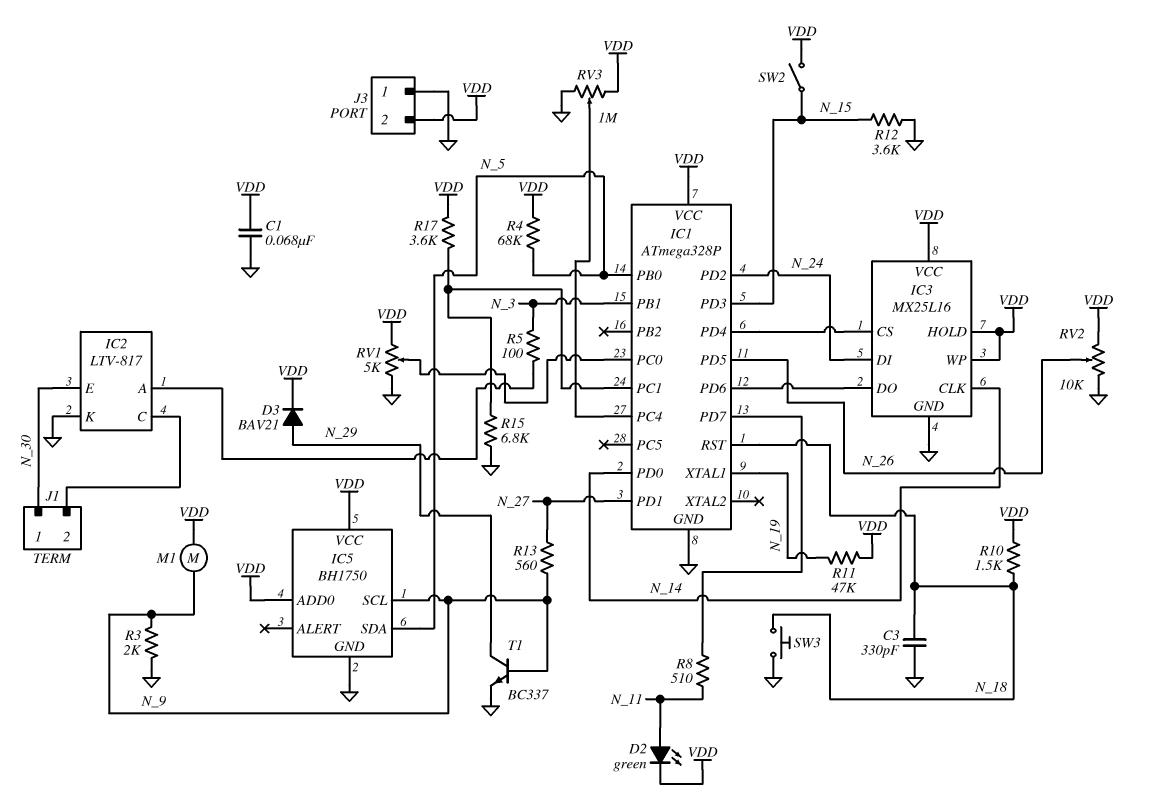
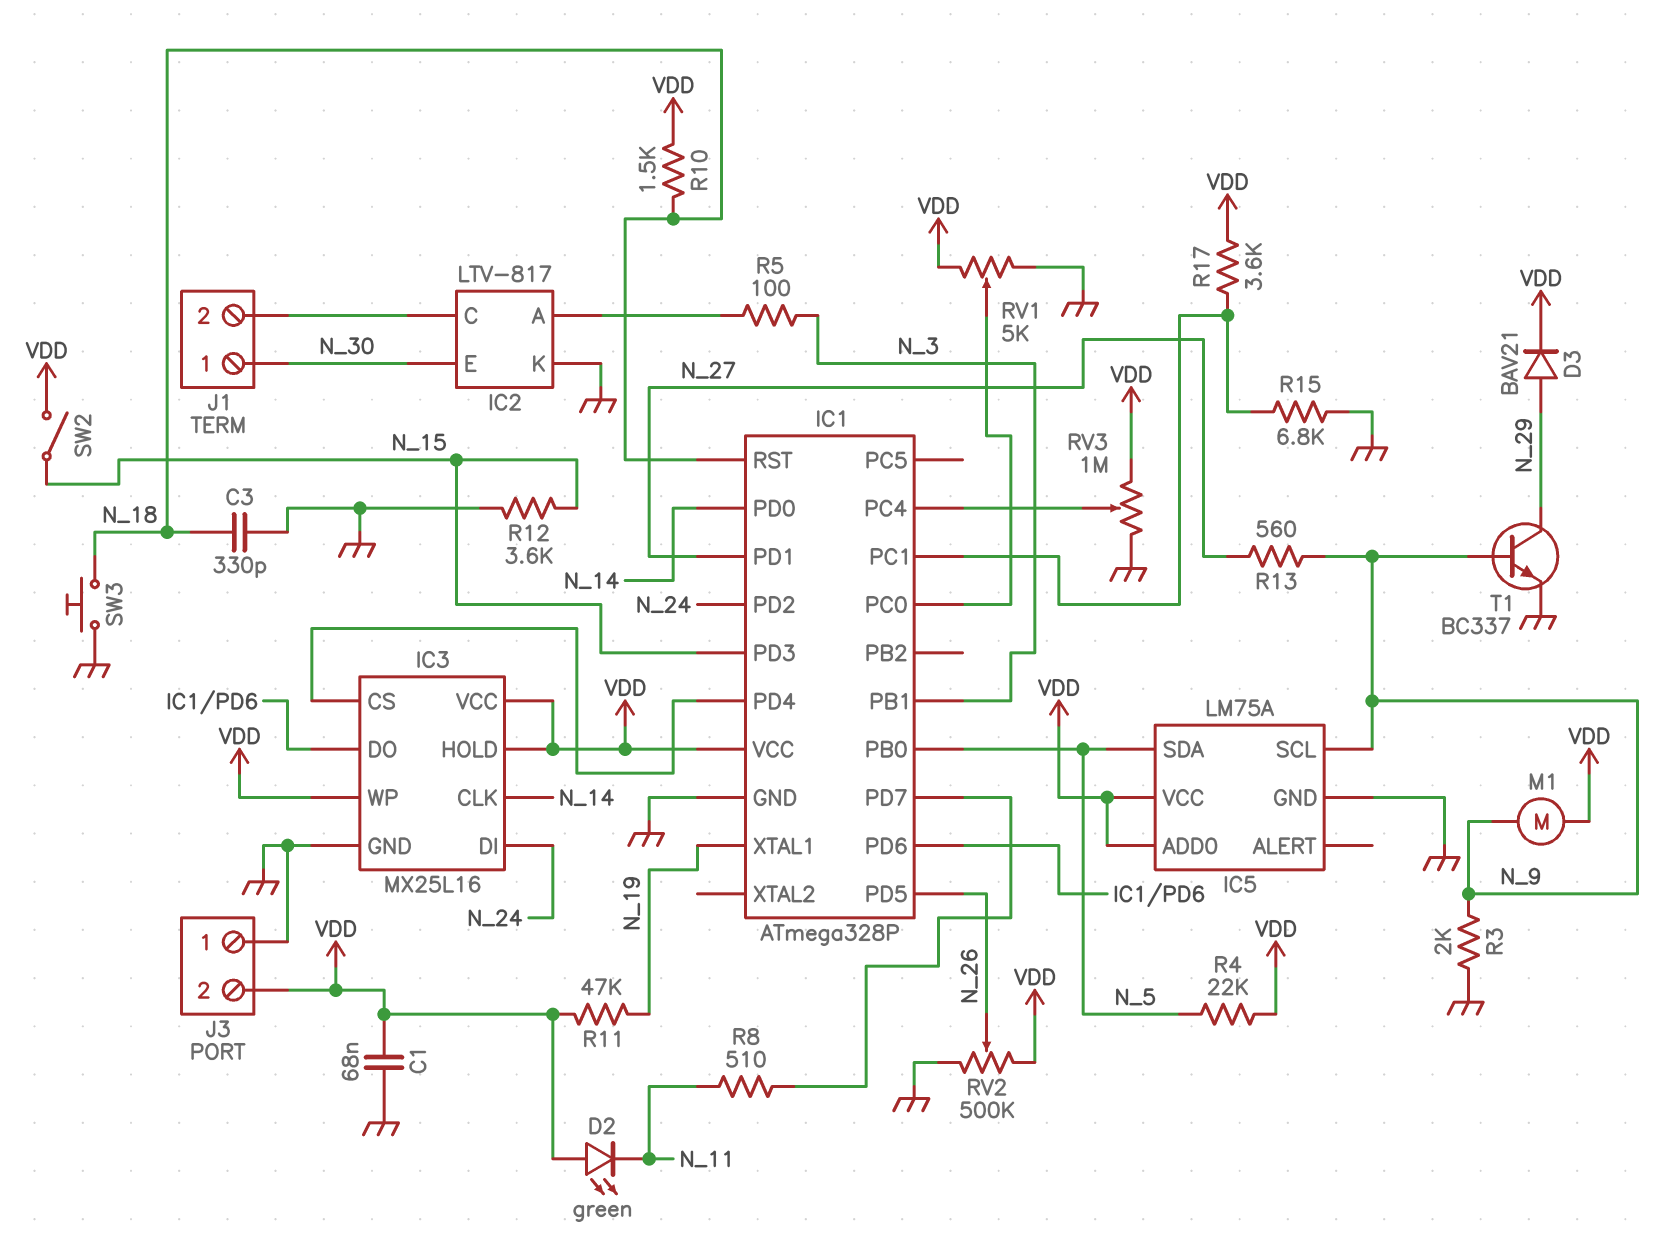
D2: LED green (A N_11, K VDD) -> LED green (A VDD, K N_11)
IC5: BH1750 -> LM75A
R4: 68k (N_5, VDD) -> 22k (N_5, VDD)
RV2: 10k (GND, VDD, wiper N_26) -> 500k (GND, VDD, wiper N_26)

